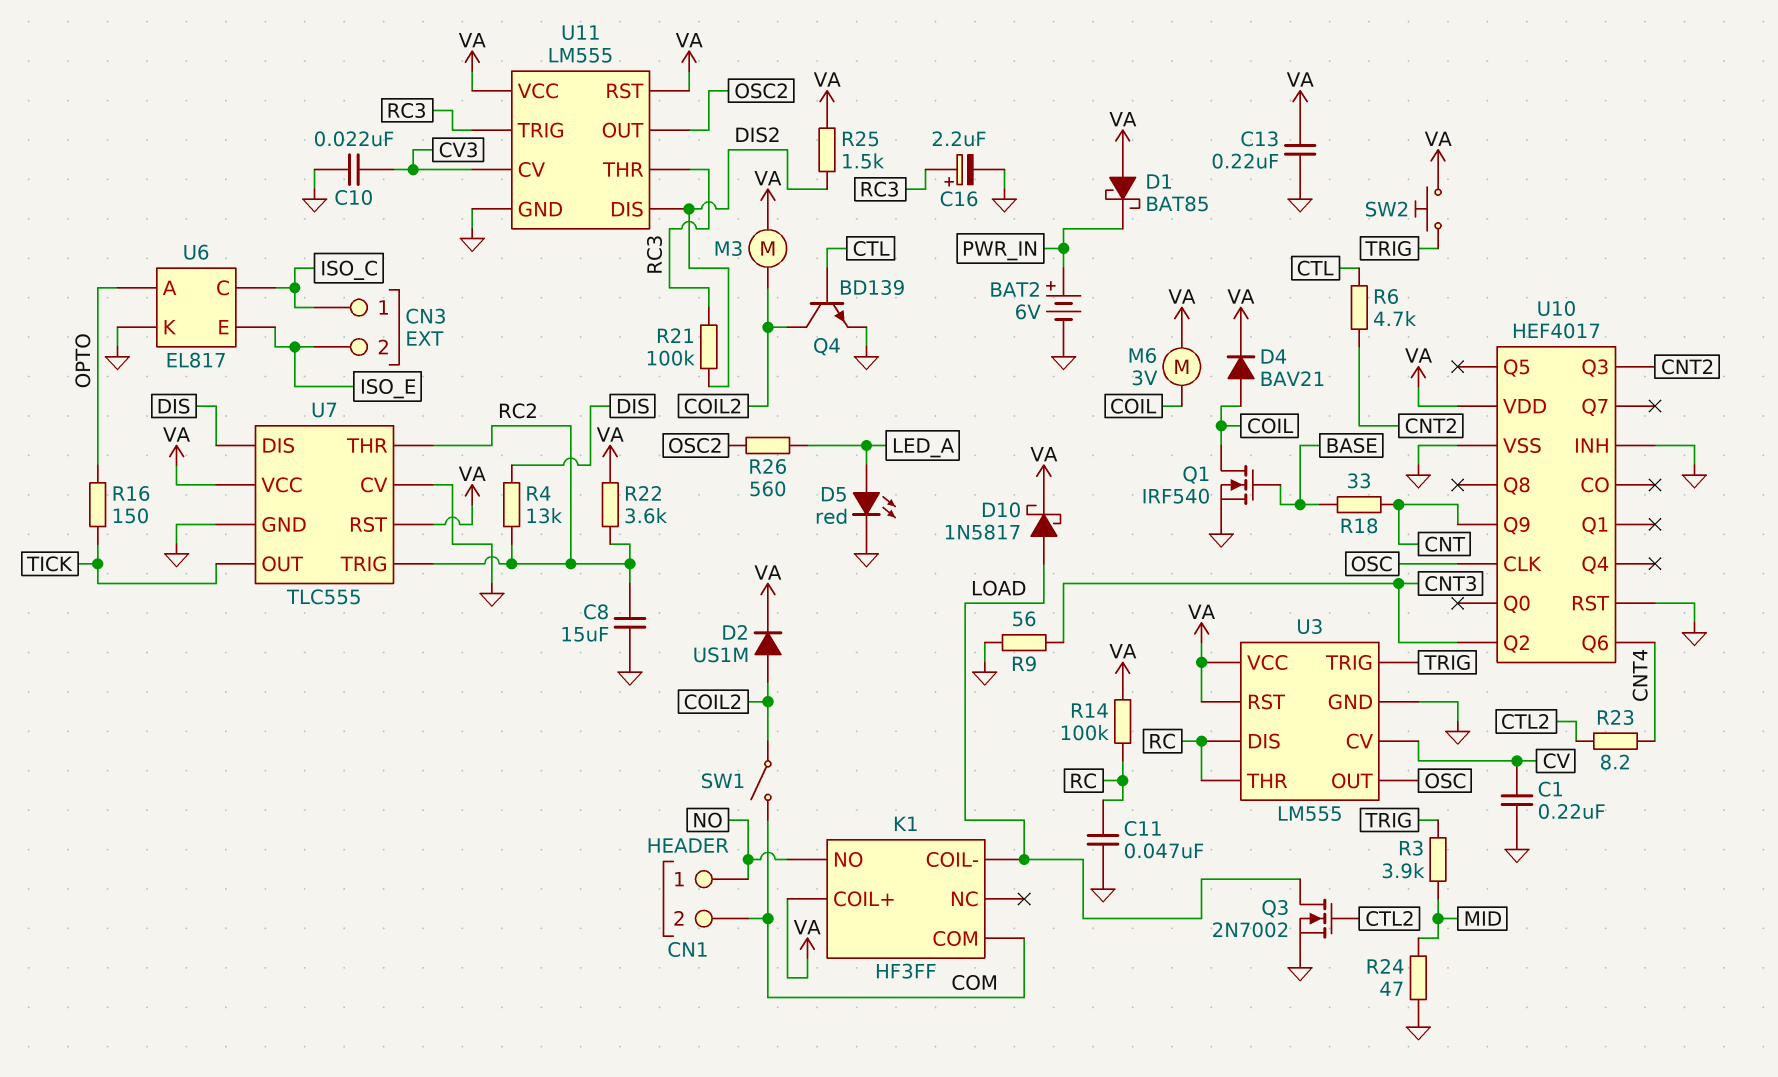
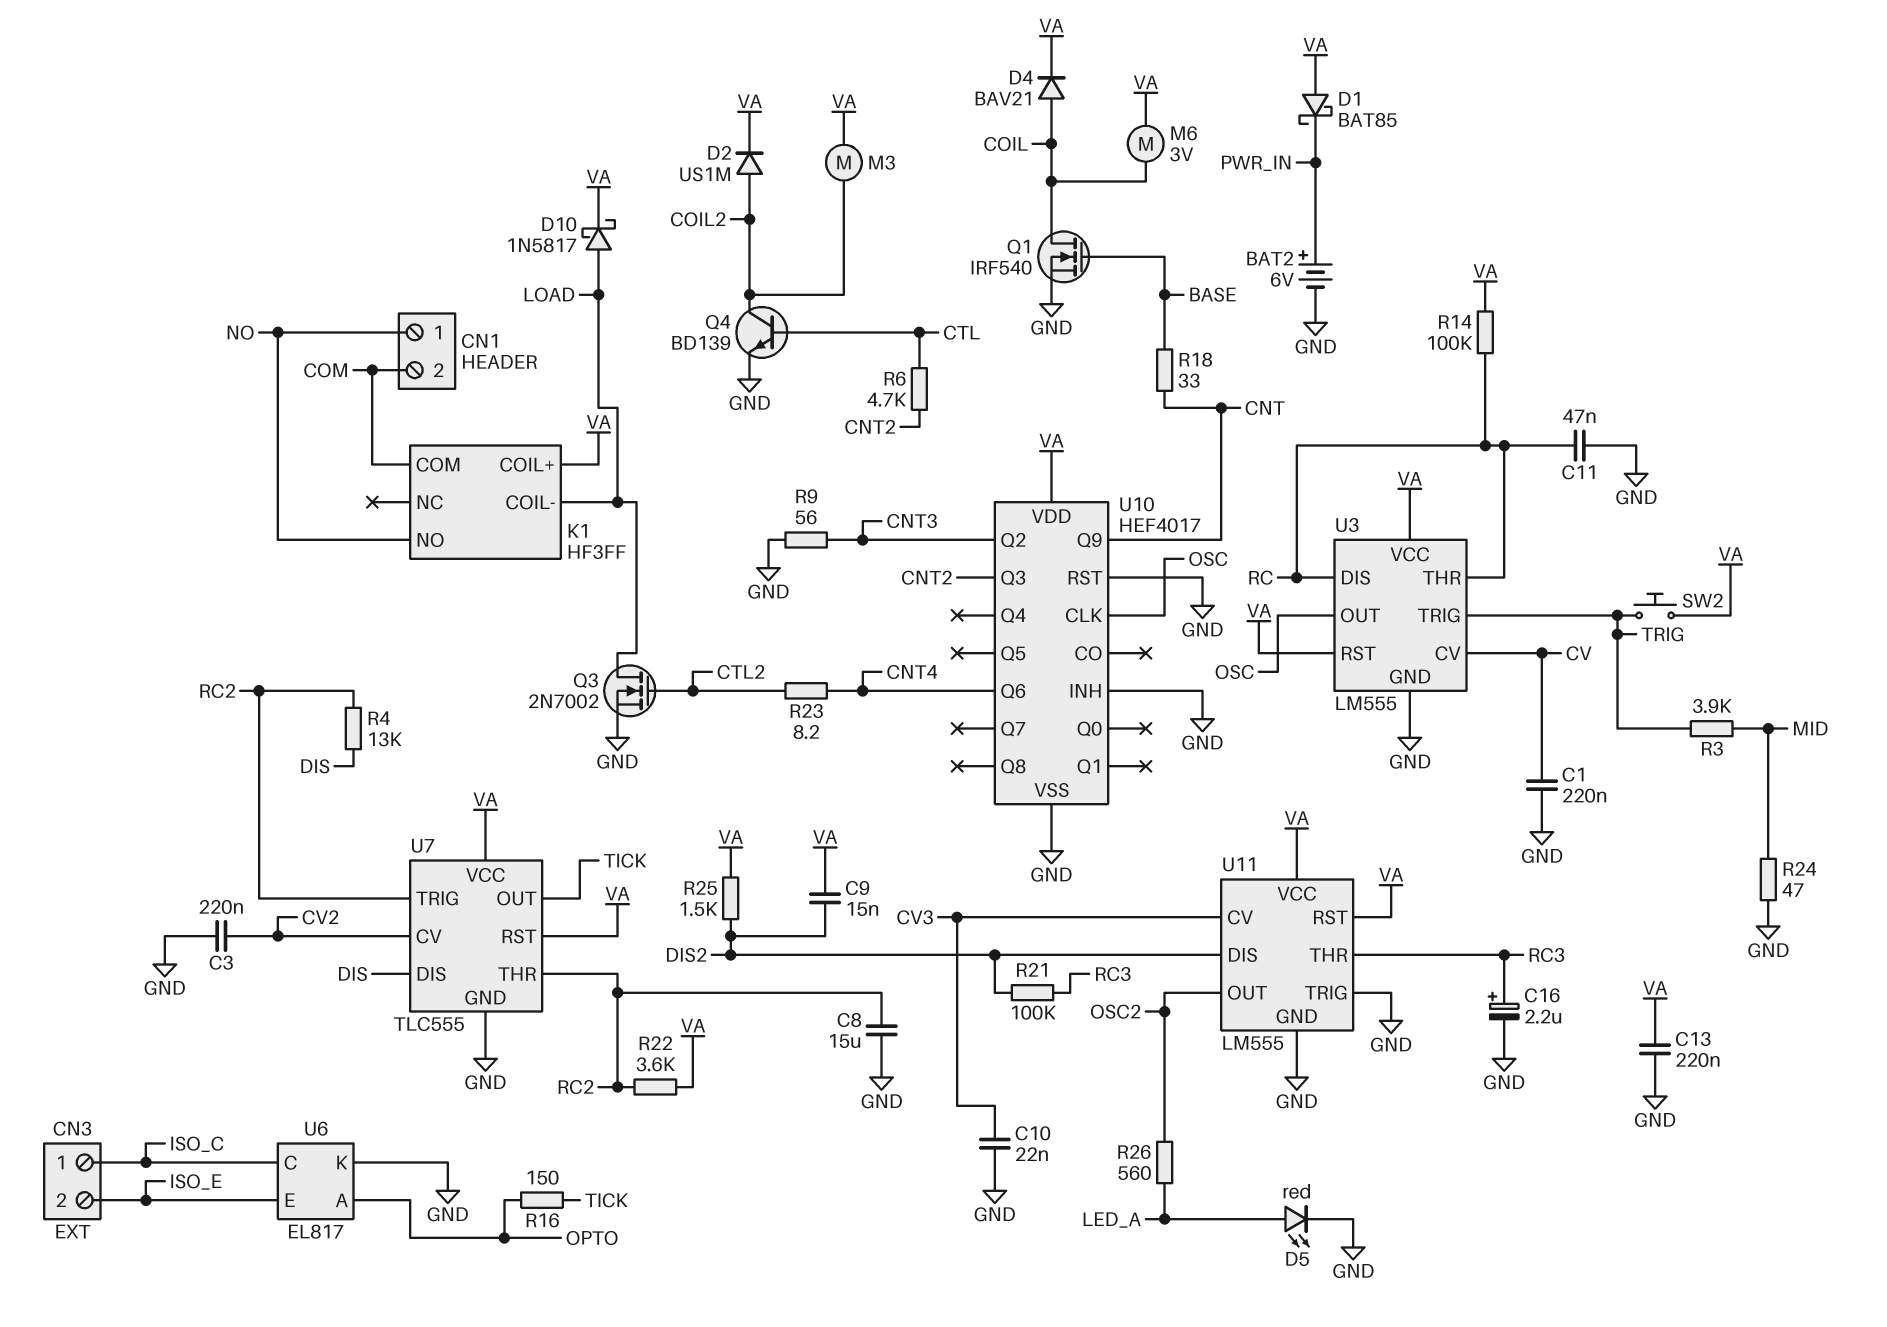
C3: none -> 220nF (CV2, GND)
C9: none -> 15nF (DIS2, VA)
SW1: switch (COIL2, COM) -> none
U7 pin CV: GND -> CV2
U11 pin TRIG: RC3 -> GND

